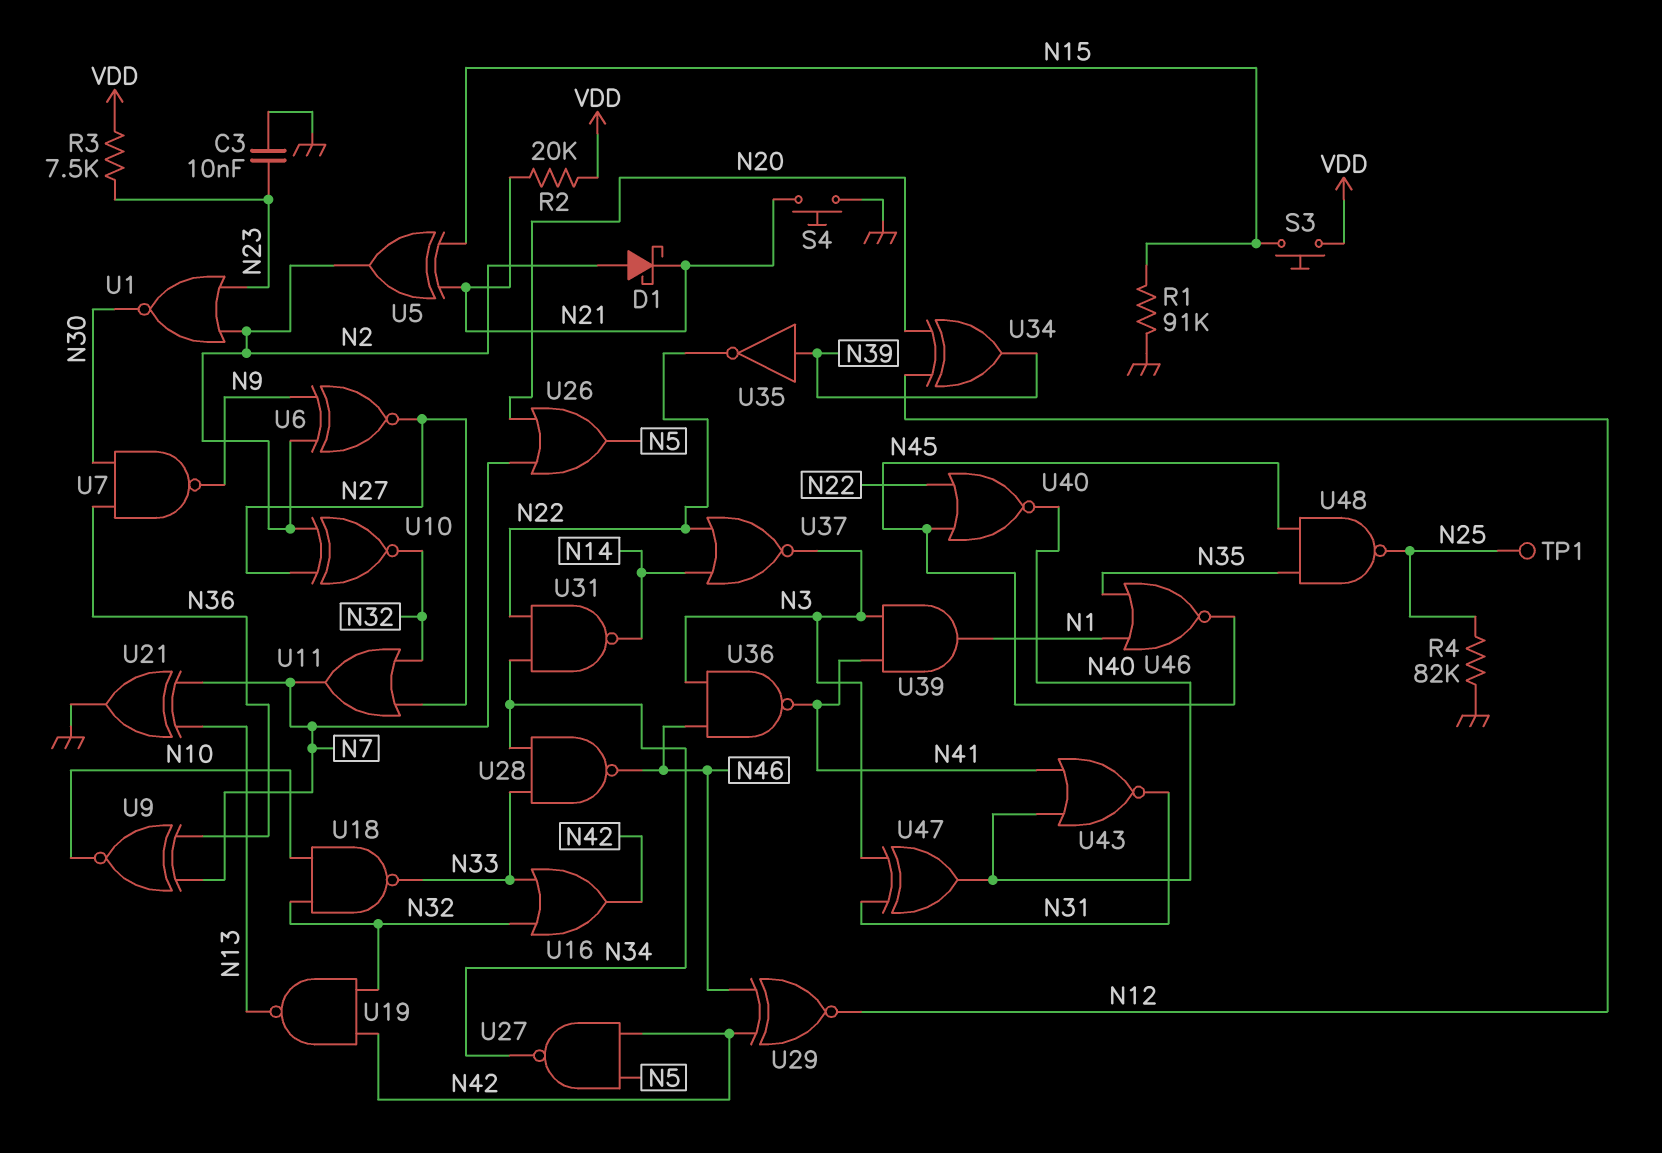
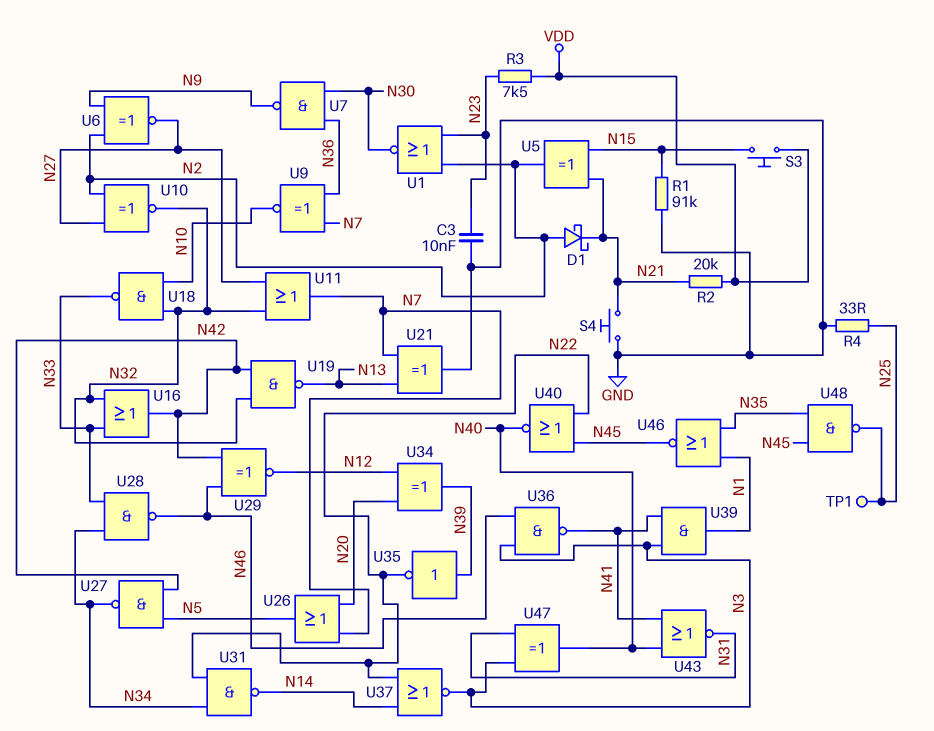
R4: 82k (GND, N25) -> 33 (GND, N25)

